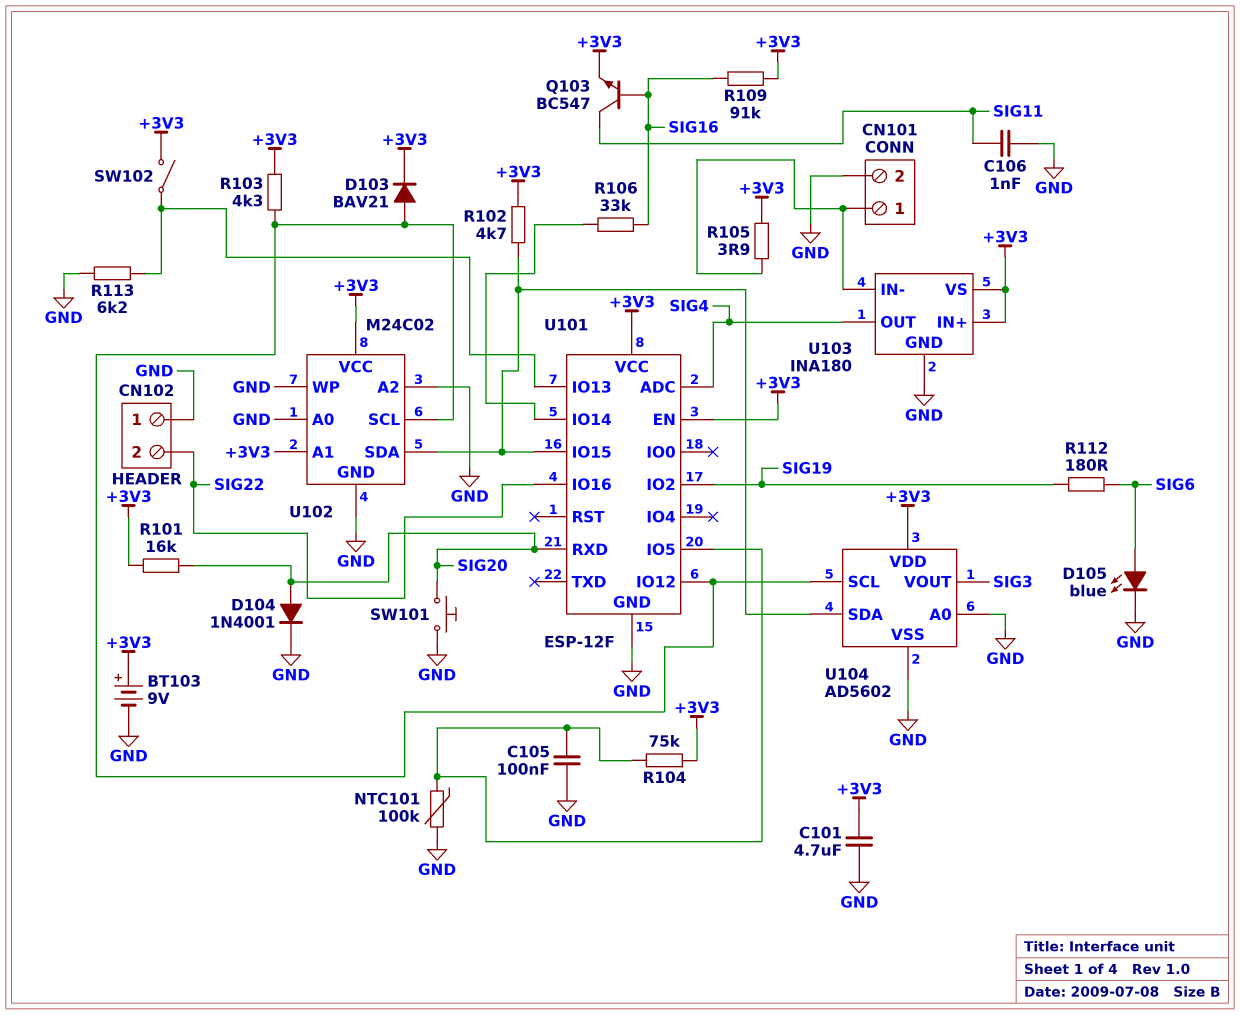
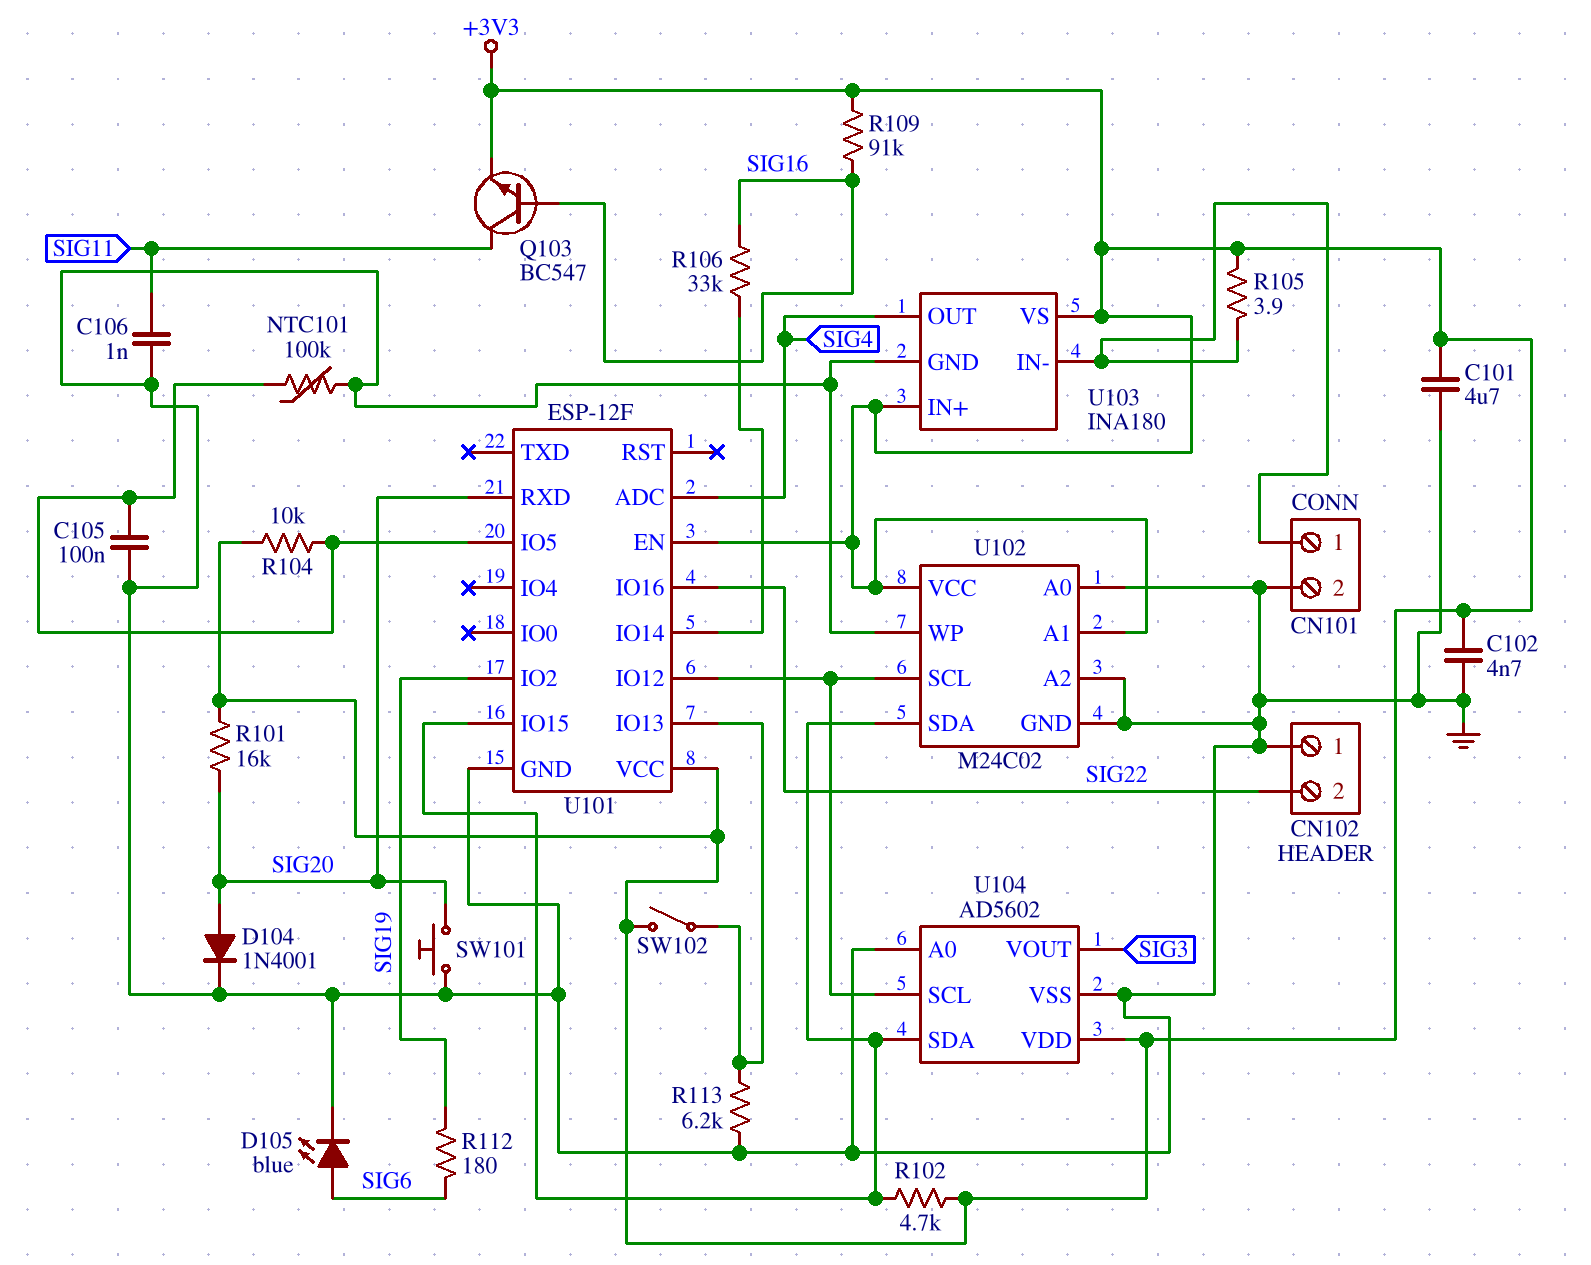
BT103: 9V (plus +3V3, minus GND) -> none
C102: none -> 4.7nF (+3V3, GND)
D103: diode BAV21 (A U101/IO12, K +3V3) -> none
R103: 4.3k (+3V3, U101/IO12) -> none
R104: 75k (+3V3, U101/IO5) -> 10k (+3V3, U101/IO5)

